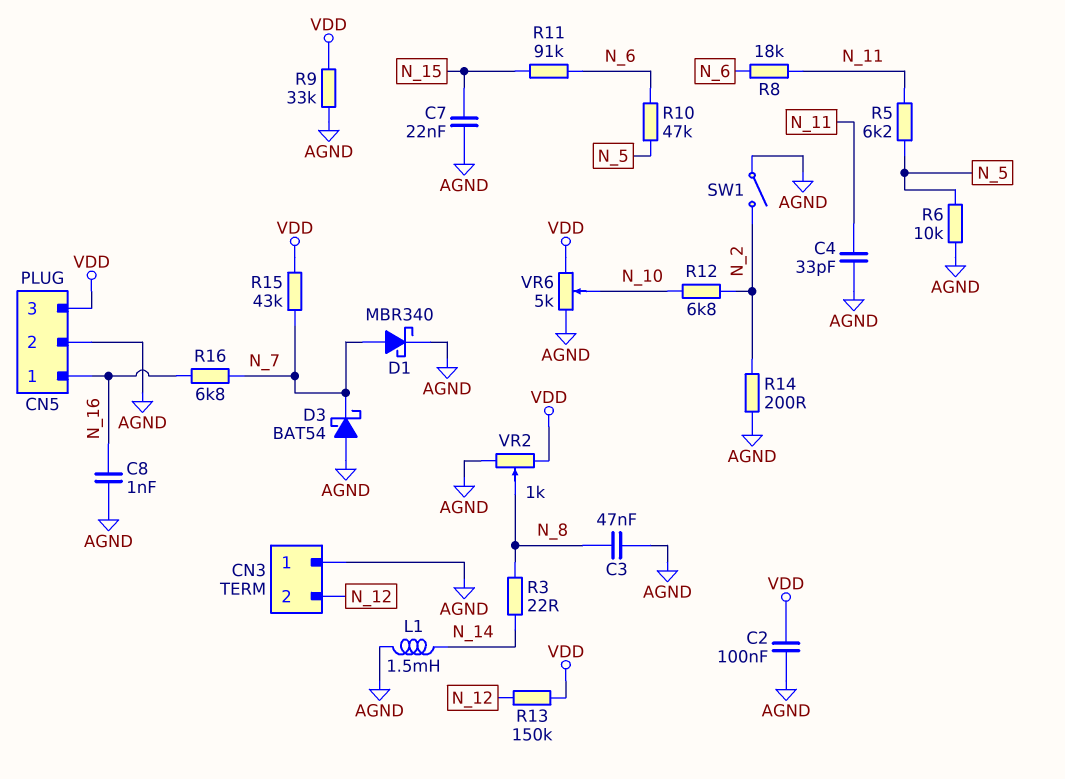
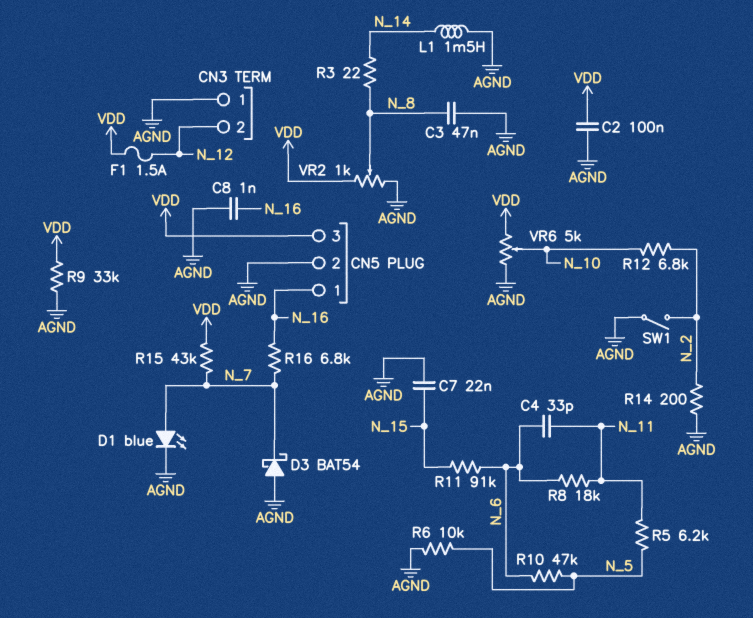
C4: 33pF (AGND, N_11) -> 33pF (N_6, N_11)
D1: schottky MBR340 (A N_7, K AGND) -> LED blue (A N_7, K AGND)
F1: none -> 1.5A (N_12, VDD)
R13: 150k (N_12, VDD) -> none

